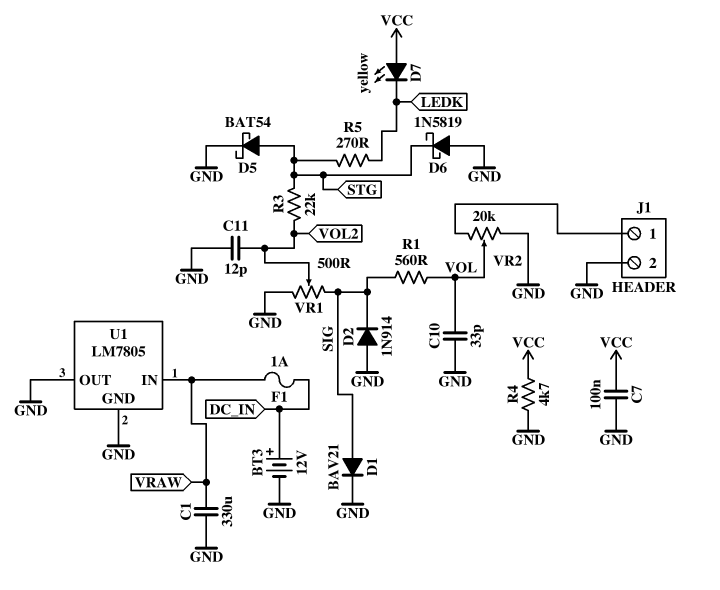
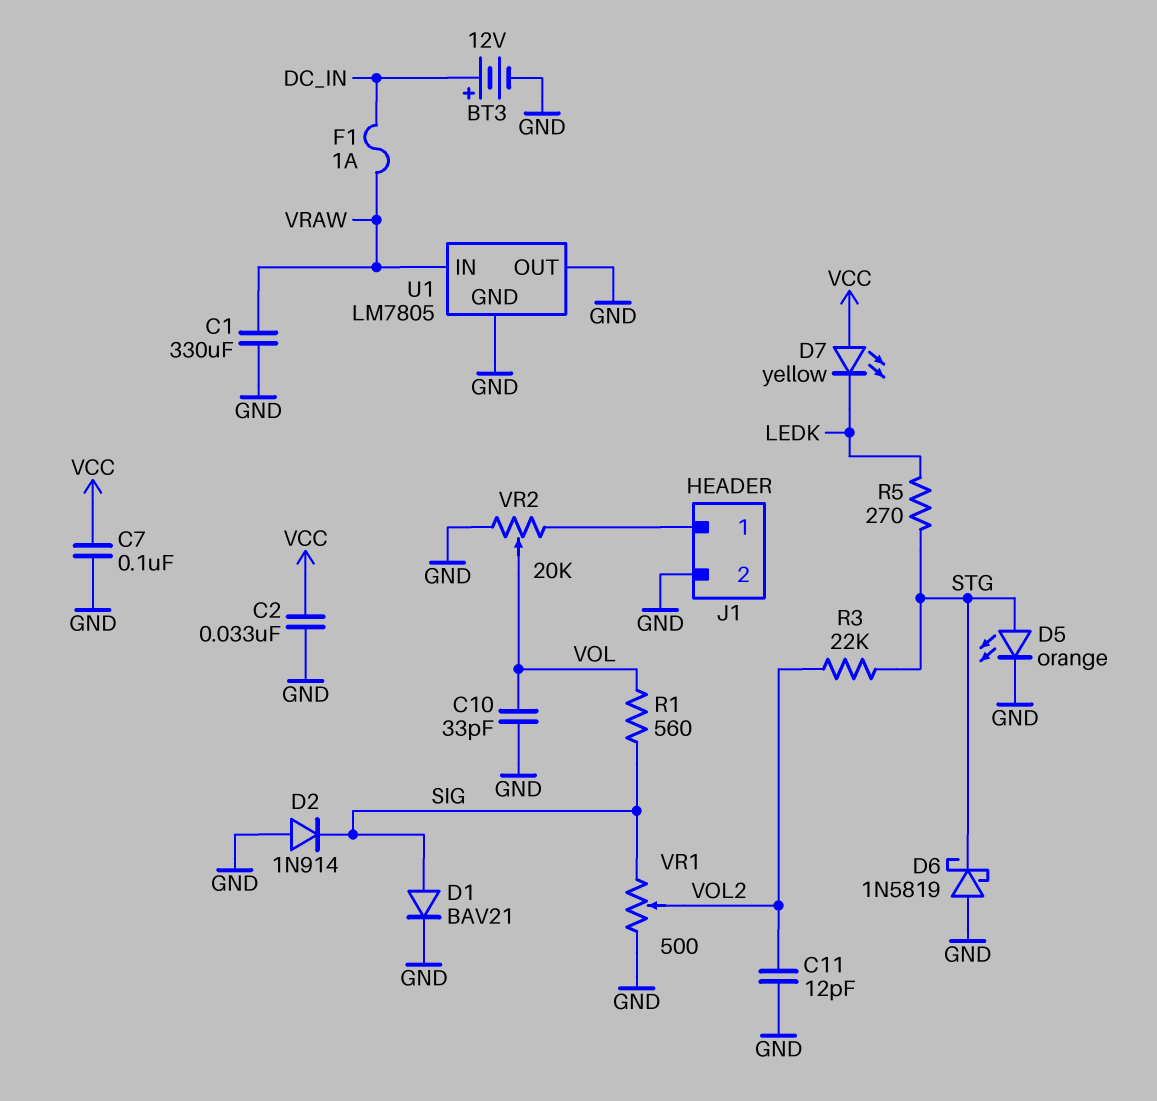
C2: none -> 33nF (GND, VCC)
D5: schottky BAT54 (A STG, K GND) -> LED orange (A STG, K GND)
R4: 4.7k (GND, VCC) -> none

